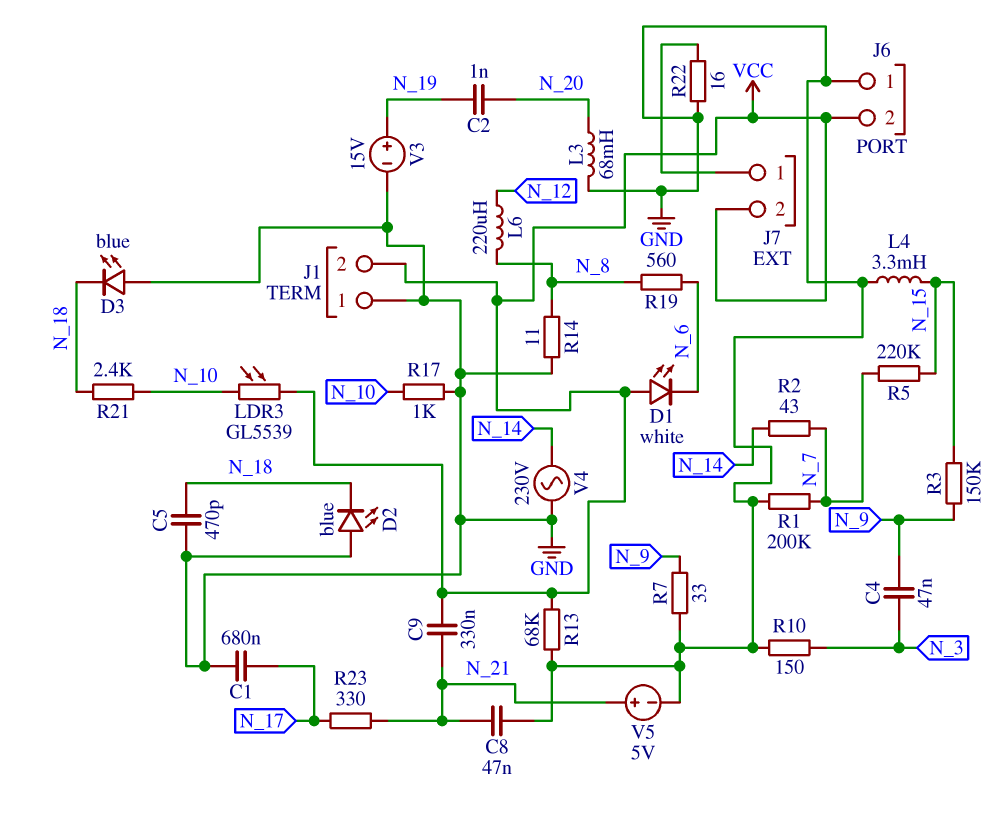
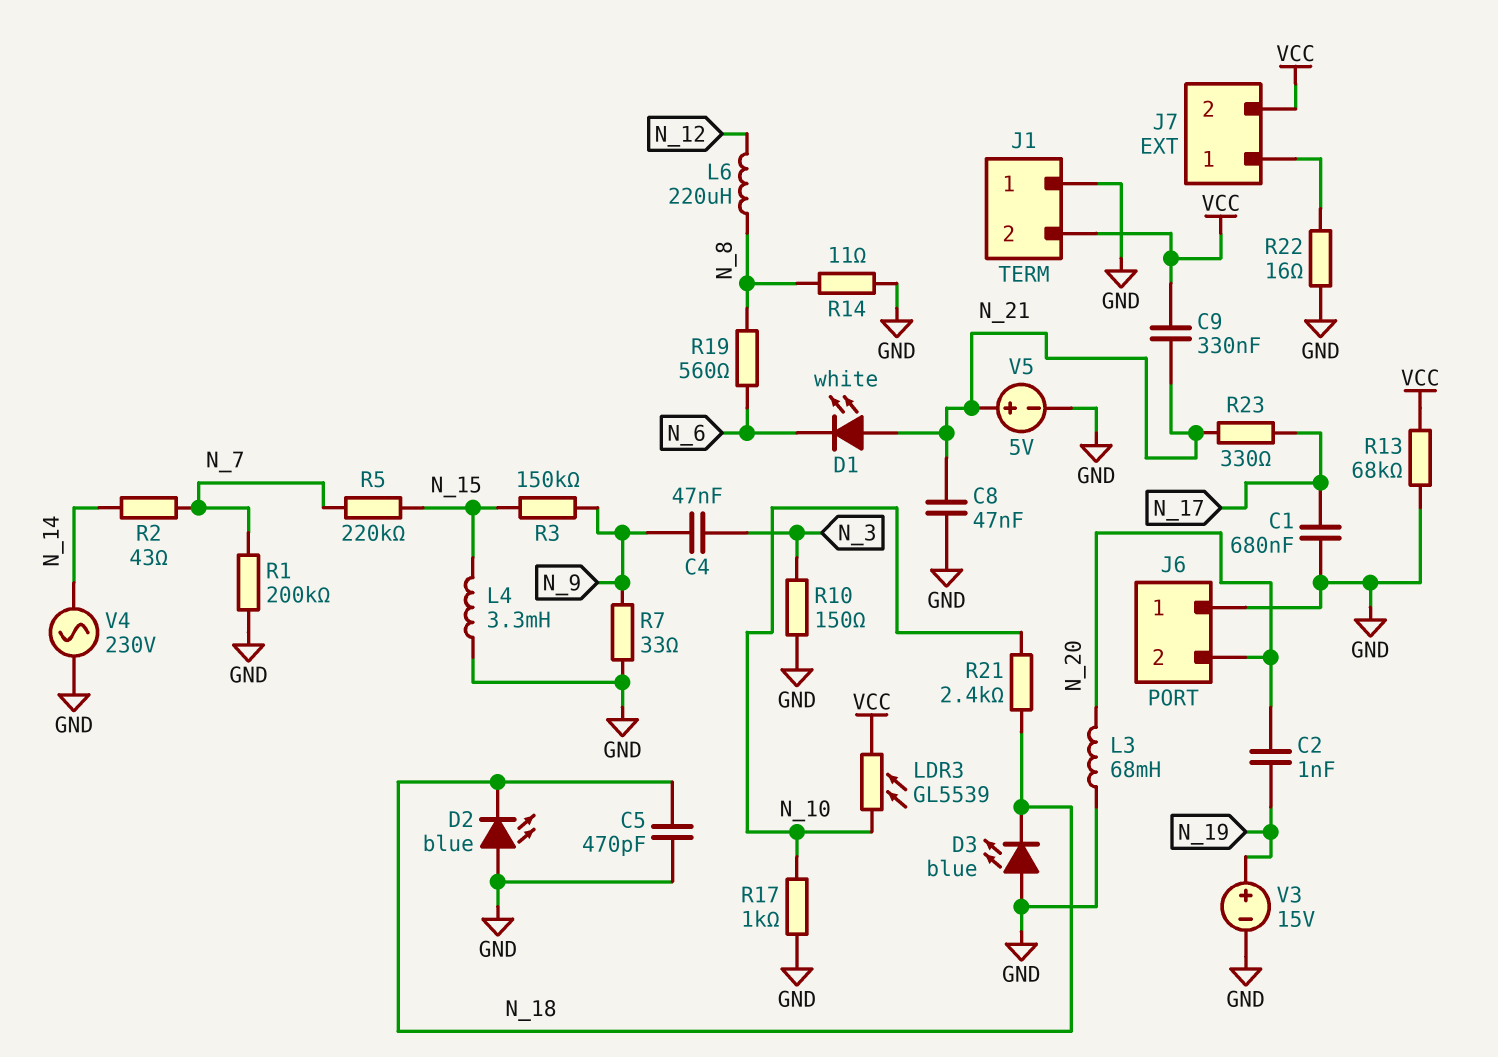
D1: LED white (A VCC, K N_6) -> LED white (A N_21, K N_6)
J6 pin 2: VCC -> N_20

